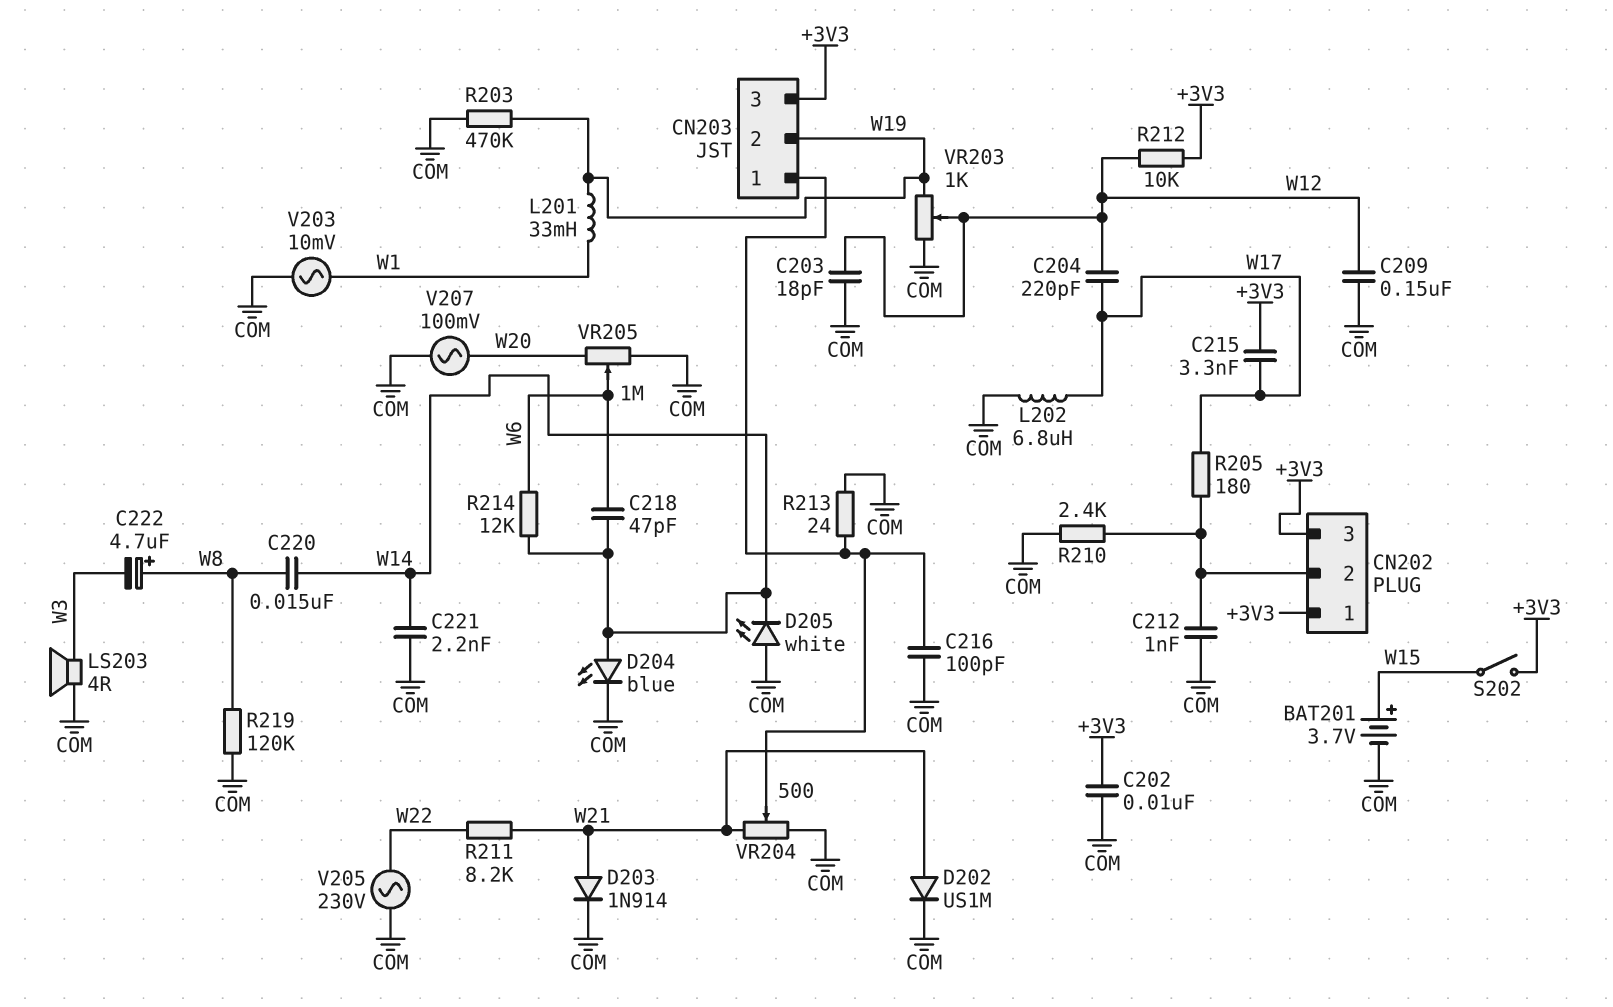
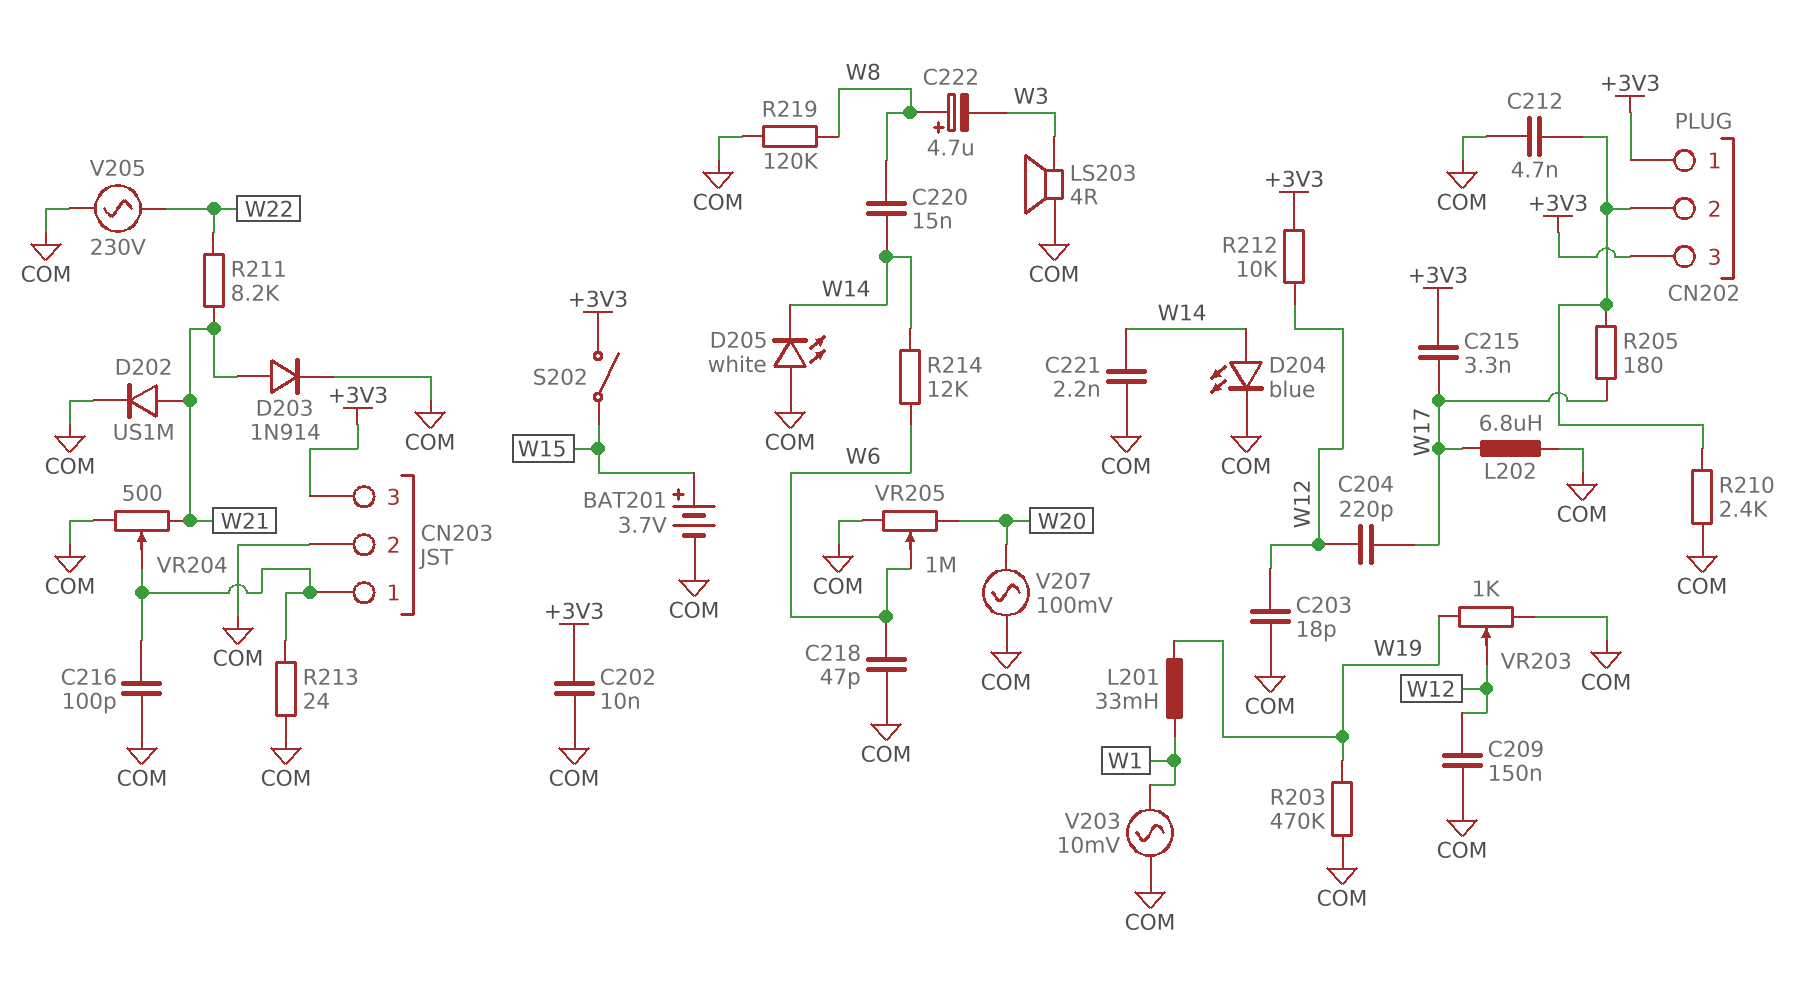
C212: 1nF (CN202/2, COM) -> 4.7nF (CN202/2, COM)
C218: 47pF (W6, W14) -> 47pF (COM, W6)
CN203 pin 2: W19 -> COM

